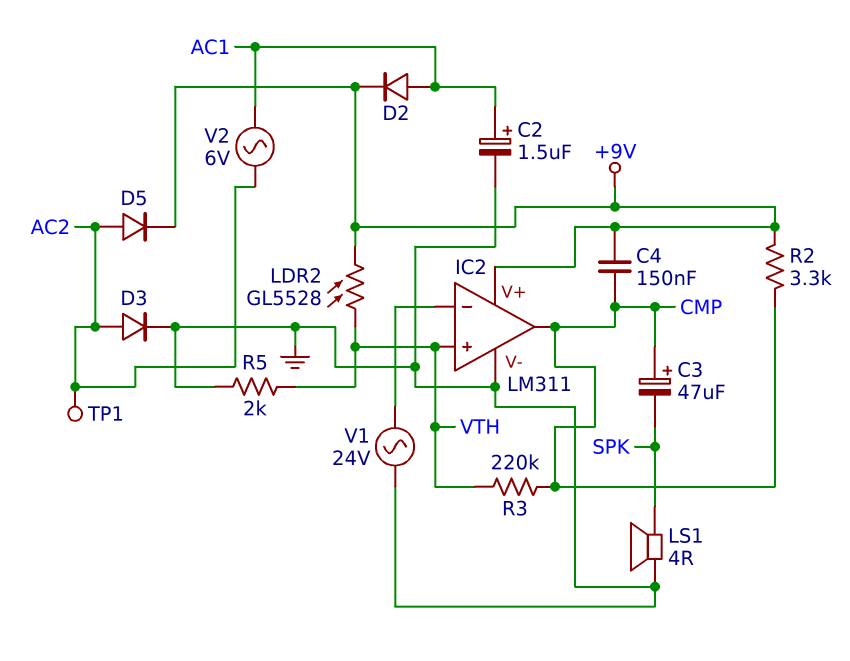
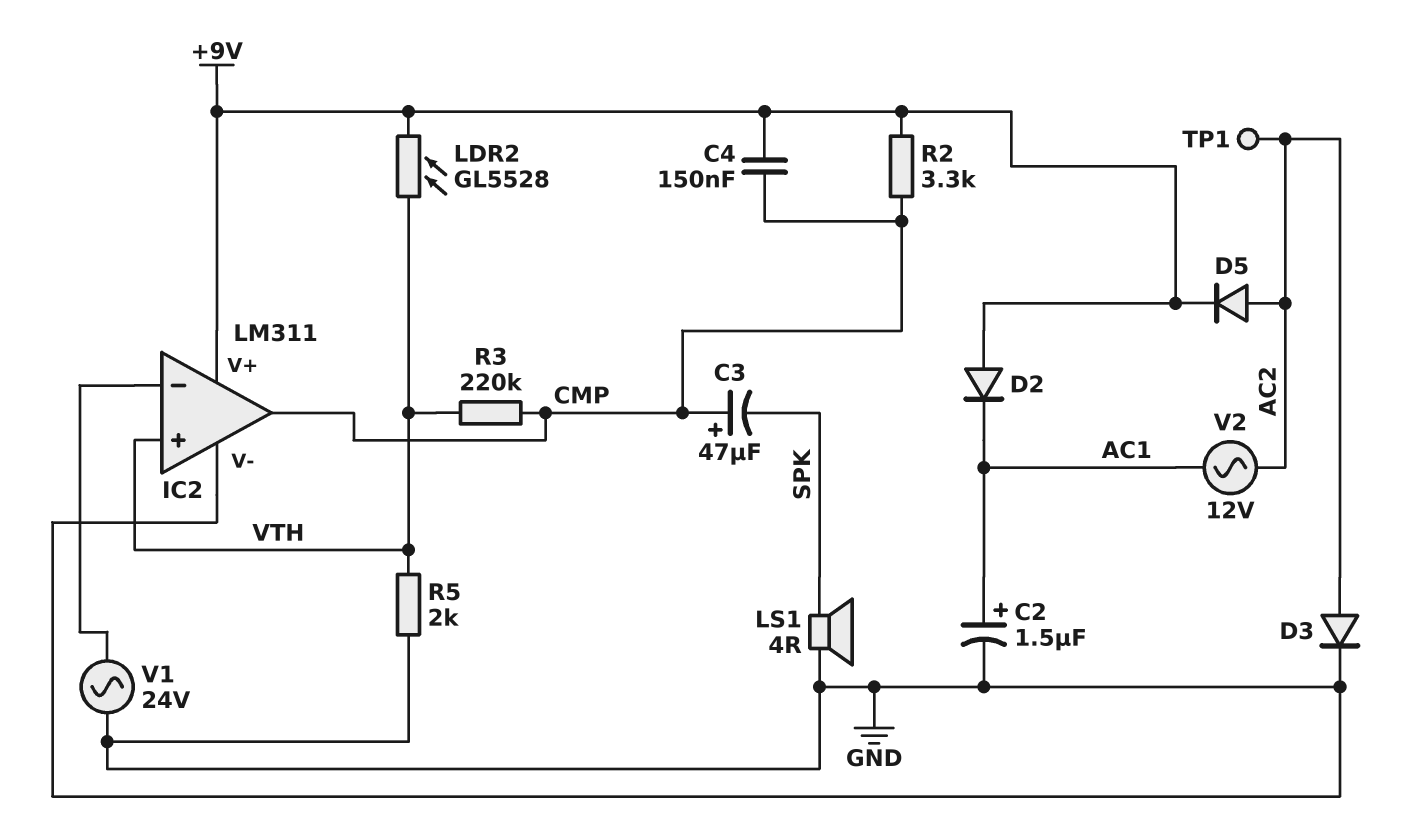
D2: diode (A AC1, K +9V) -> diode (A +9V, K AC1)
V2: AC 6V (AC1, AC2) -> AC 12V (AC1, AC2)

